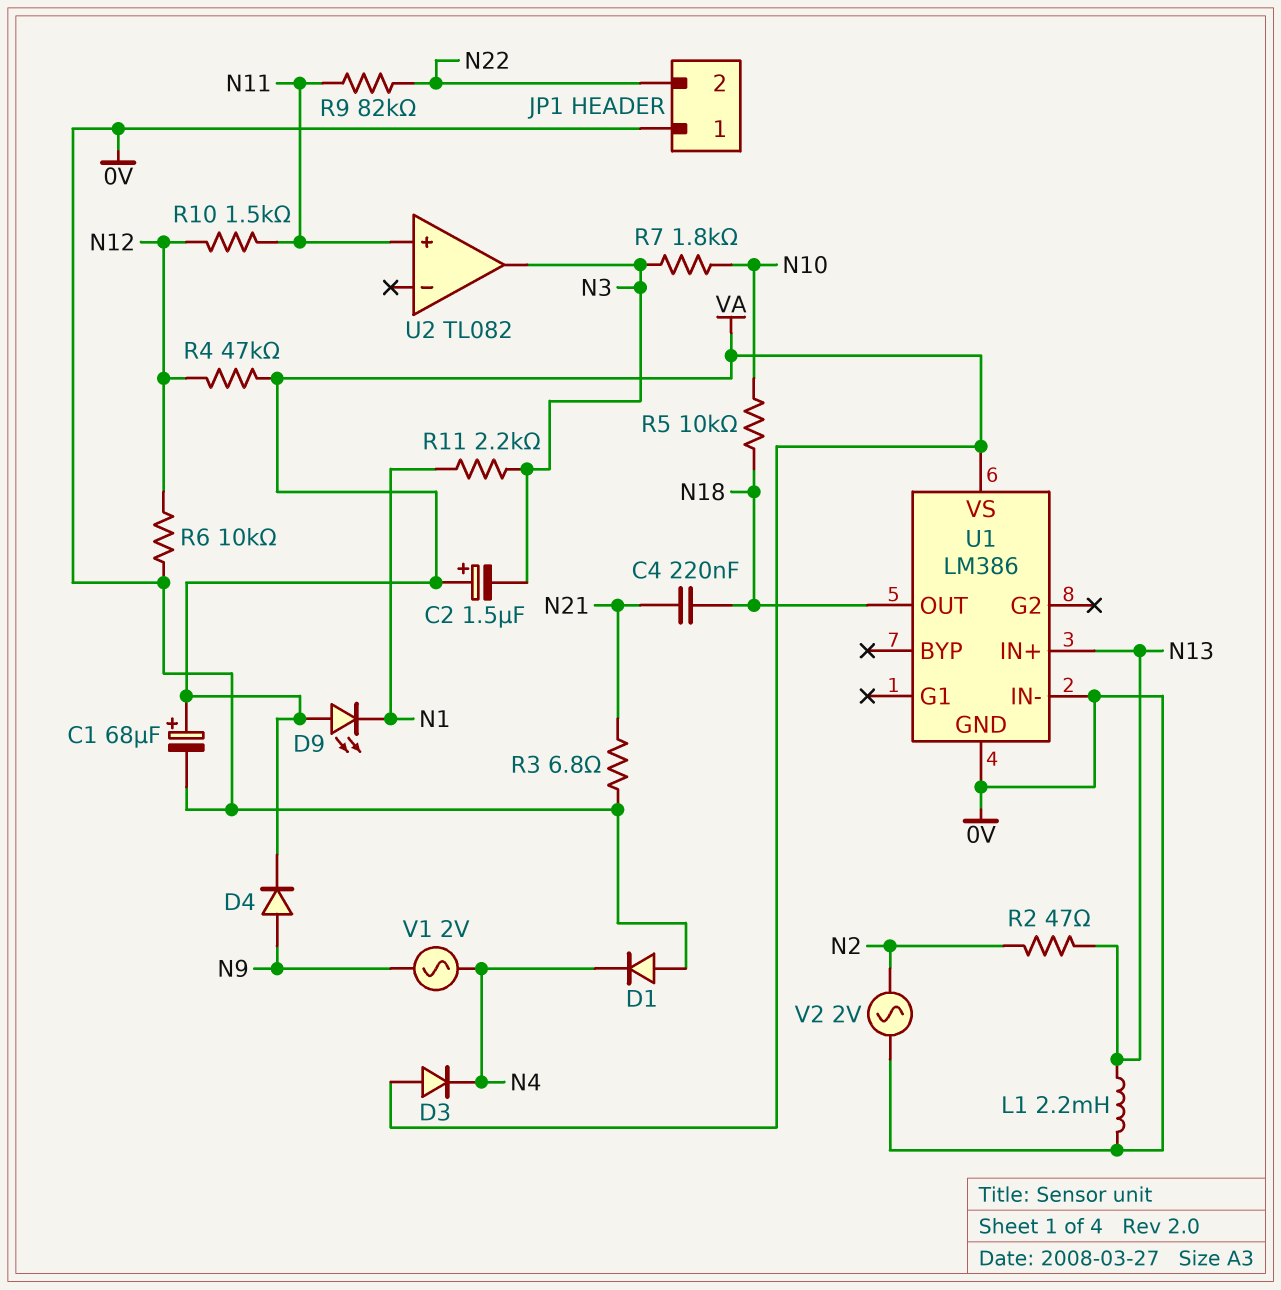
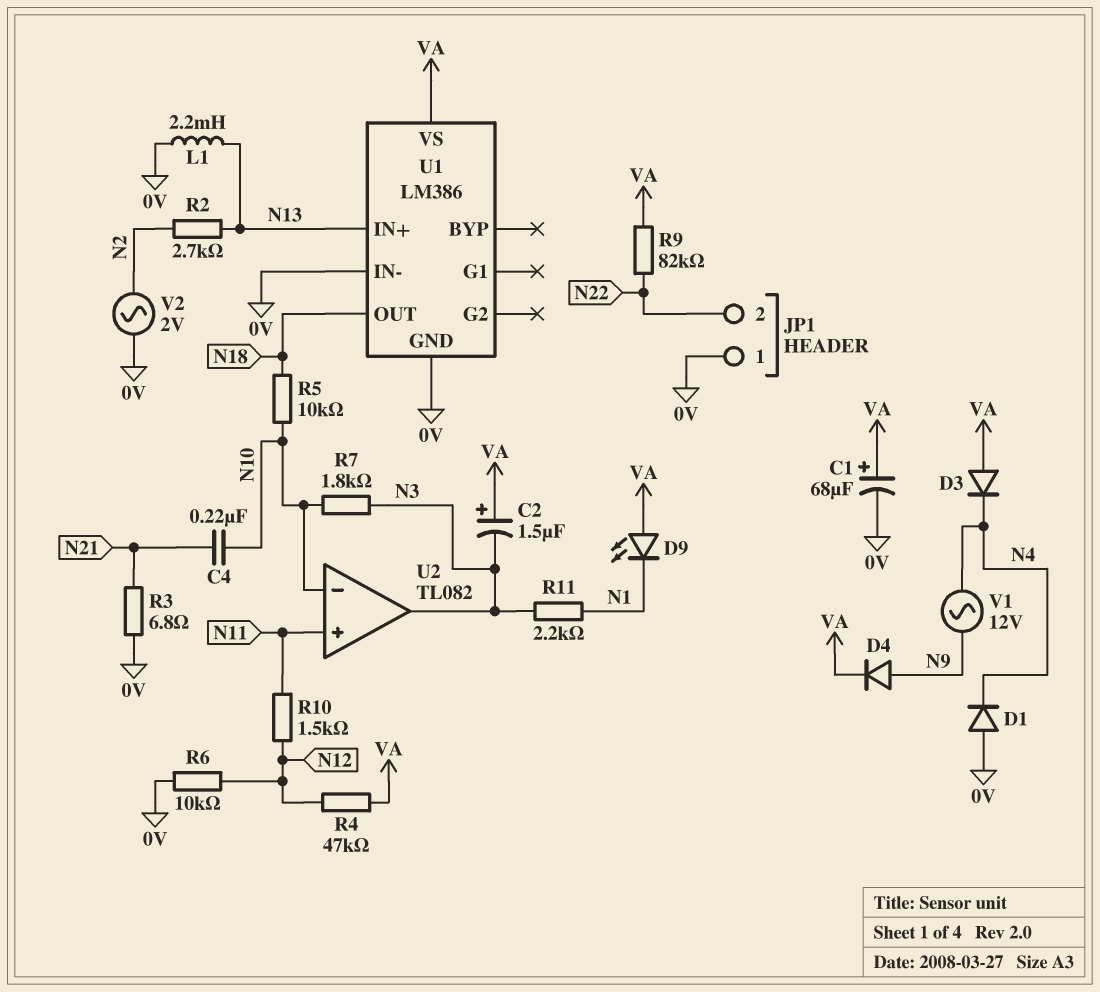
C4: 220nF (N18, N21) -> 220nF (N10, N21)
R2: 47 (N2, N13) -> 2.7k (N2, N13)
R9: 82k (N11, N22) -> 82k (N22, VA)
U2 pin in-: none -> N10
V1: AC 2V (N4, N9) -> AC 12V (N4, N9)

